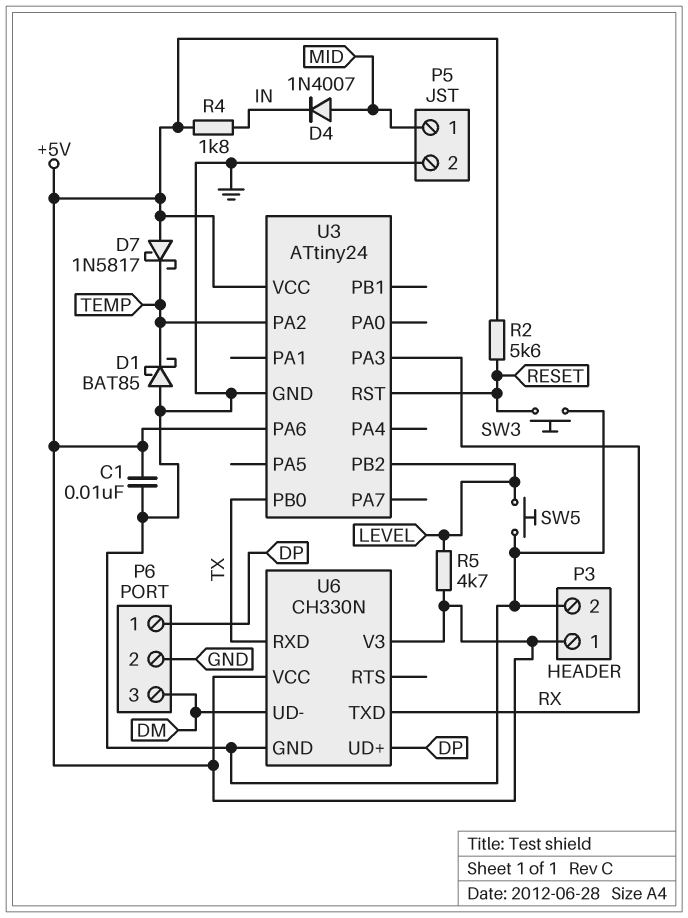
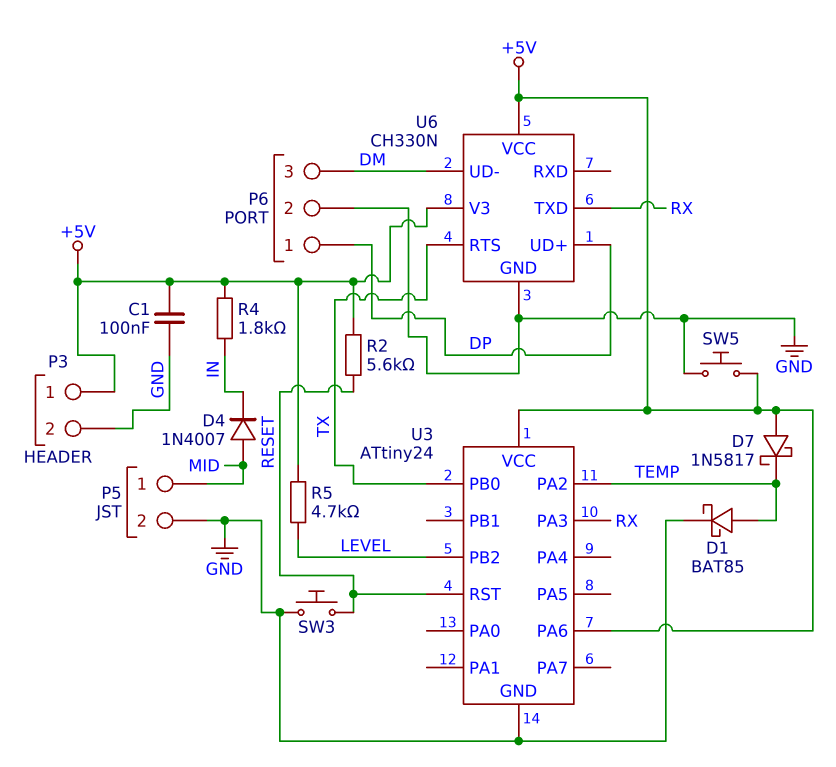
C1: 10nF (+5V, GND) -> 100nF (+5V, GND)
D1: schottky BAT85 (A GND, K TEMP) -> schottky BAT85 (A TEMP, K GND)
SW5: button (GND, LEVEL) -> button (+5V, GND)
U6 pin RTS: none -> TX
U6 pin RXD: TX -> none

